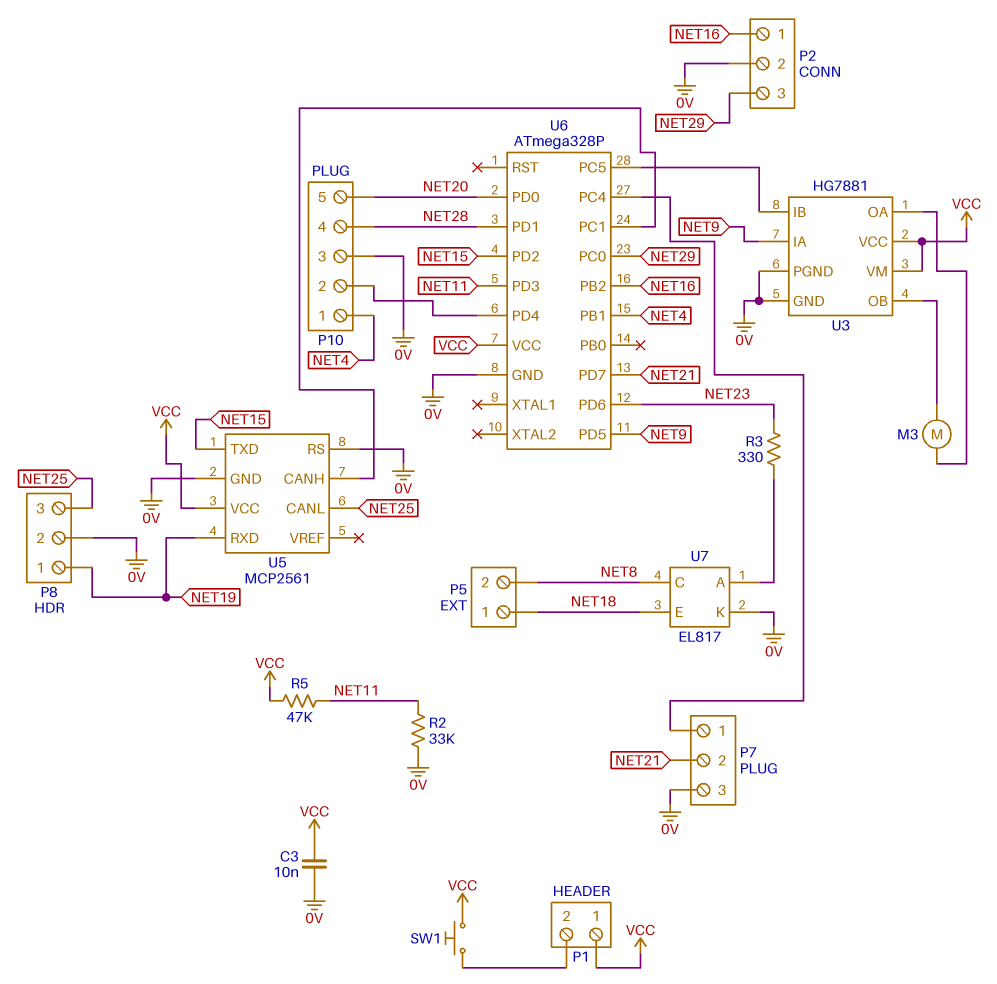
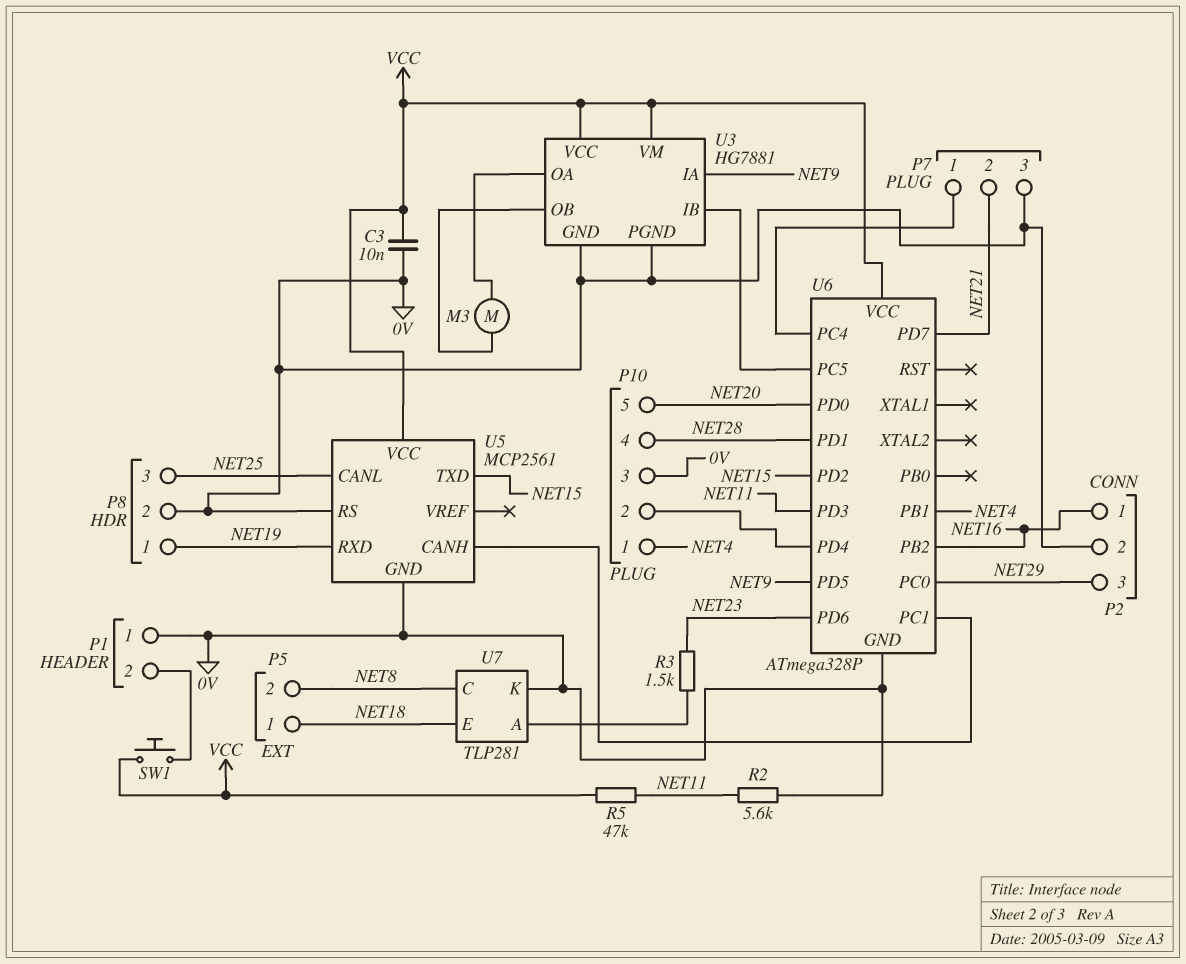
P1 pin 1: VCC -> 0V
R2: 33k (0V, NET11) -> 5.6k (0V, NET11)
R3: 330 (NET23, U7/A) -> 1.5k (NET23, U7/A)
U7: EL817 -> TLP281

